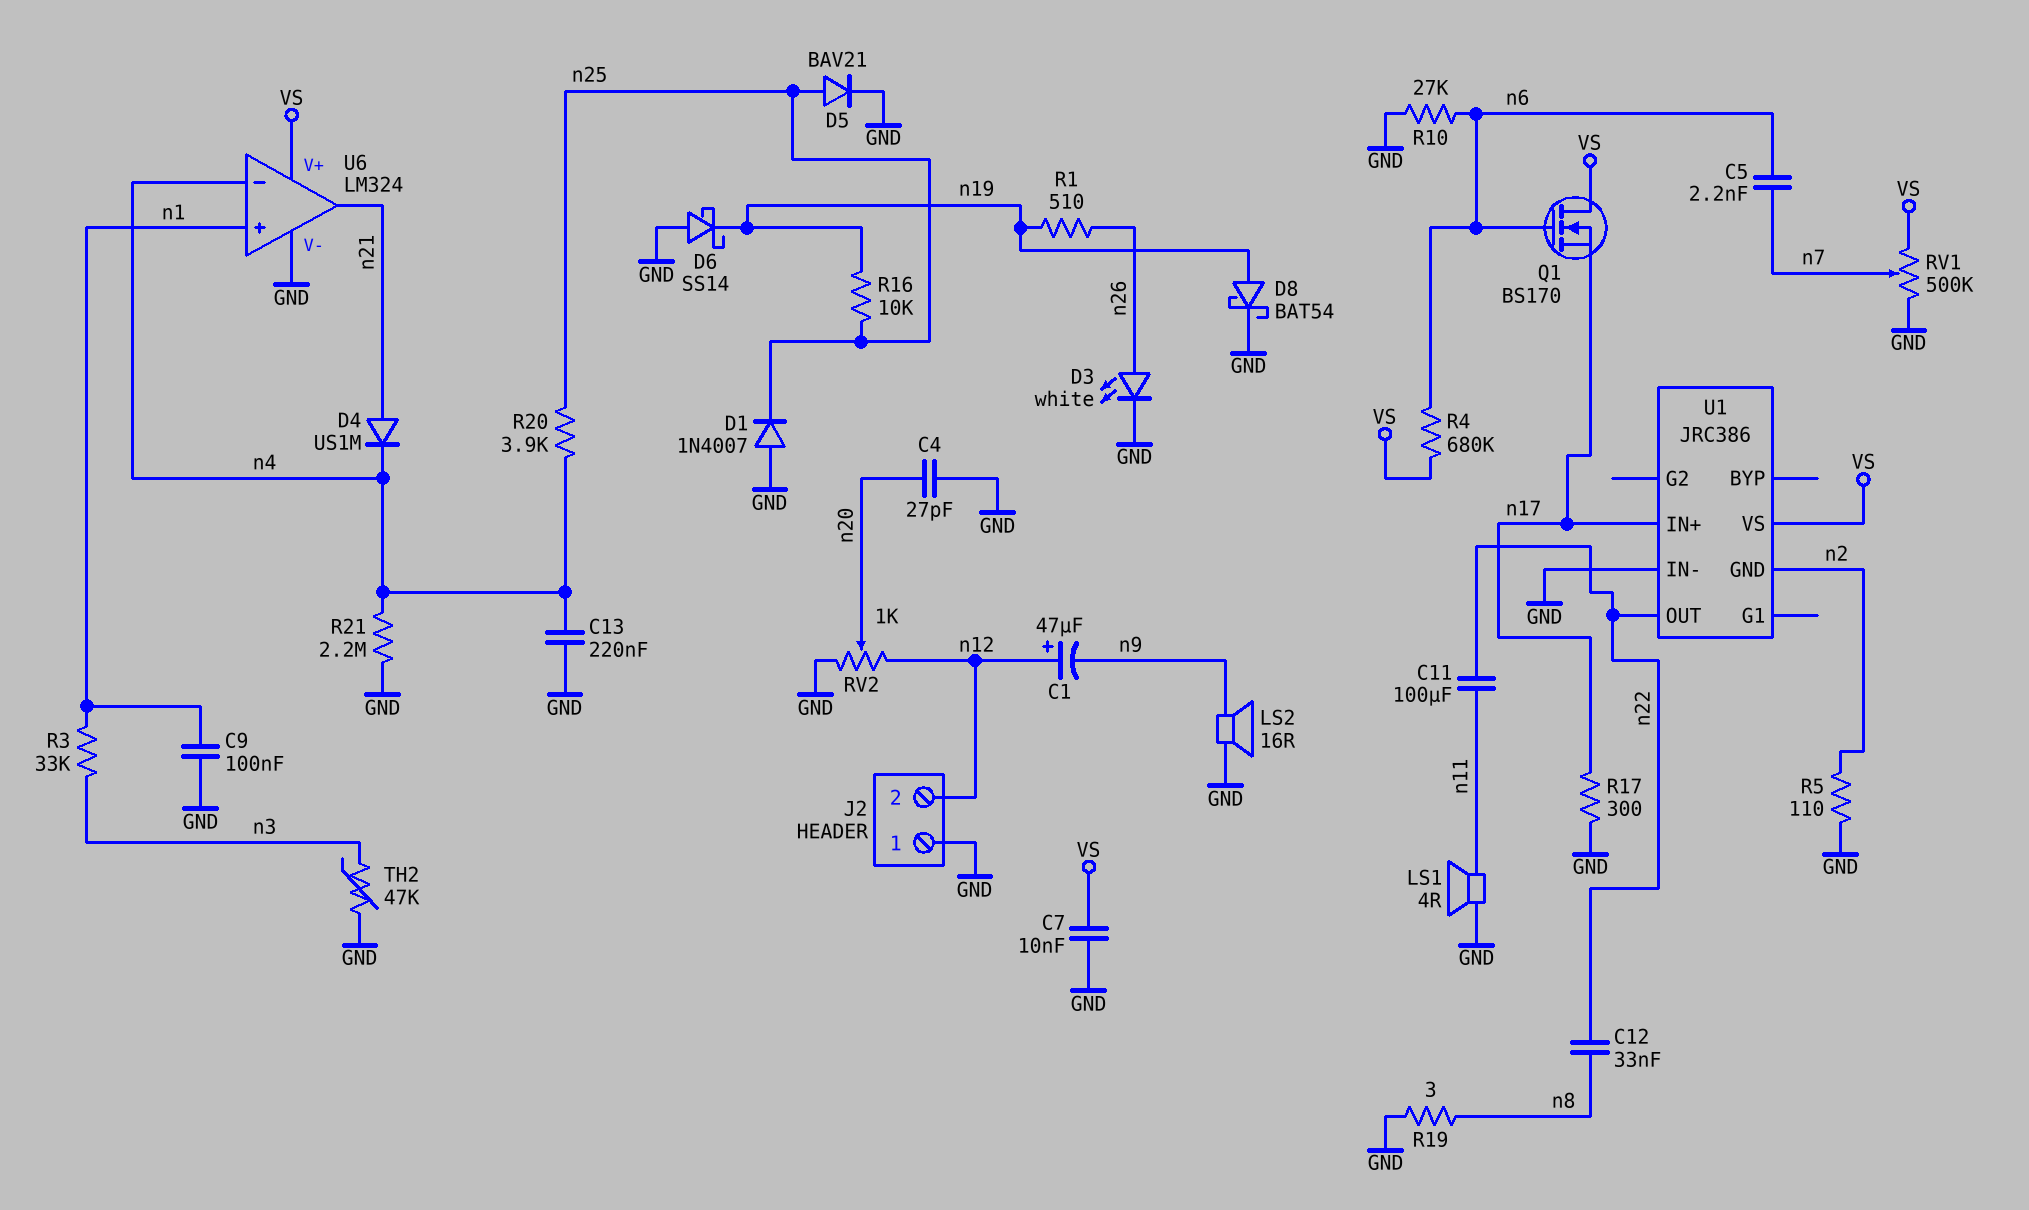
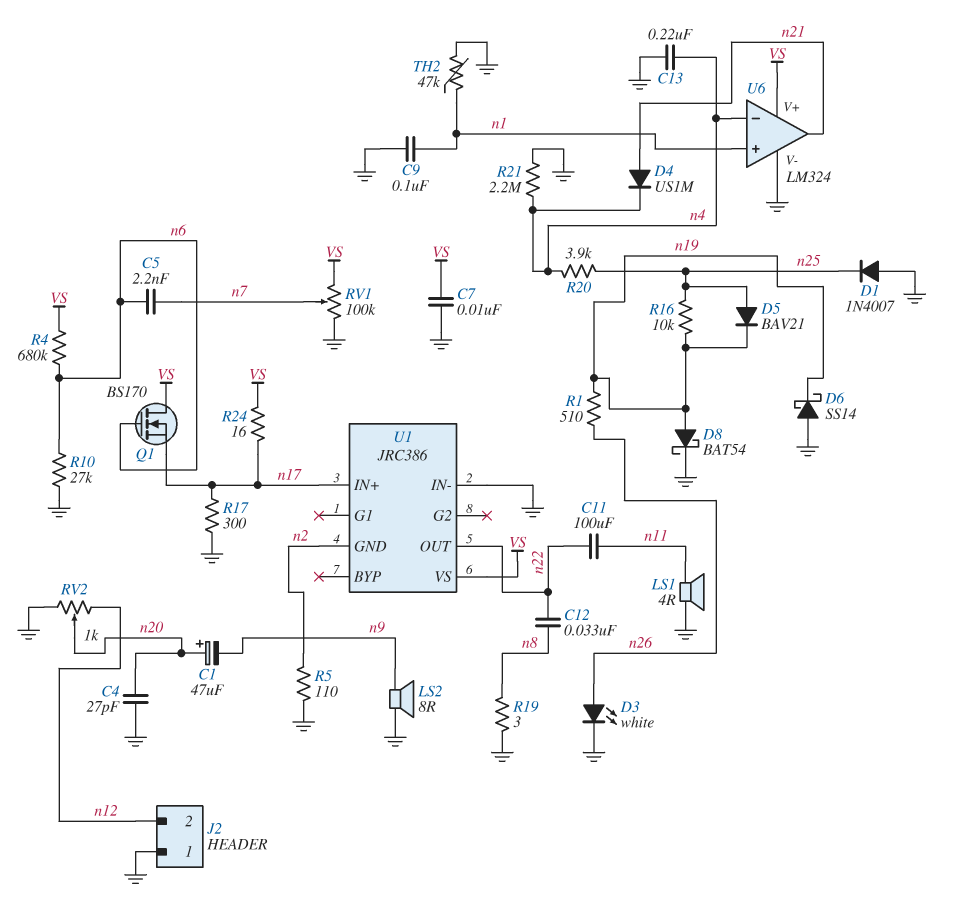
C1: 47uF (plus n12, minus n9) -> 47uF (plus n20, minus n9)
D5: diode BAV21 (A n25, K GND) -> diode BAV21 (A n25, K n19)
LS2: speaker 16R (GND, n9) -> speaker 8R (GND, n9)
R3: 33k (n1, n3) -> none
R24: none -> 16 (VS, n17)
RV1: 500k (GND, VS, wiper n7) -> 100k (GND, VS, wiper n7)
TH2: 47k (GND, n3) -> 47k (GND, n1)

